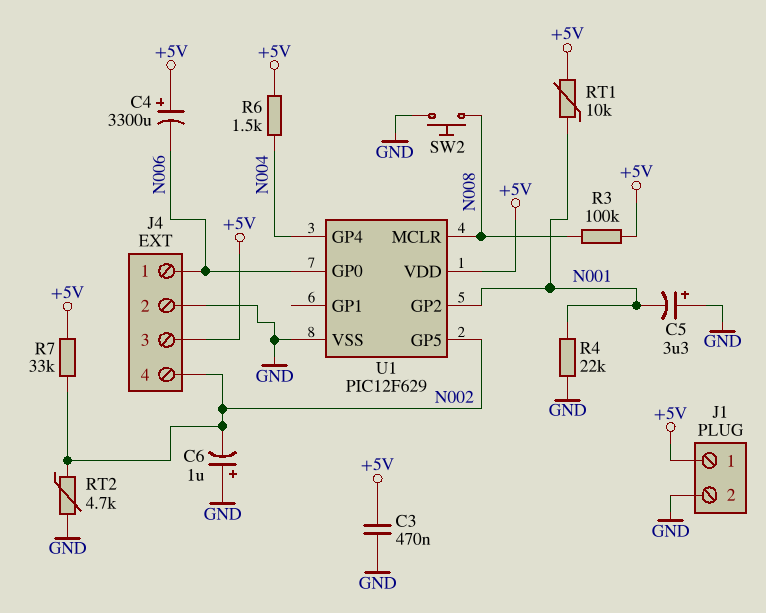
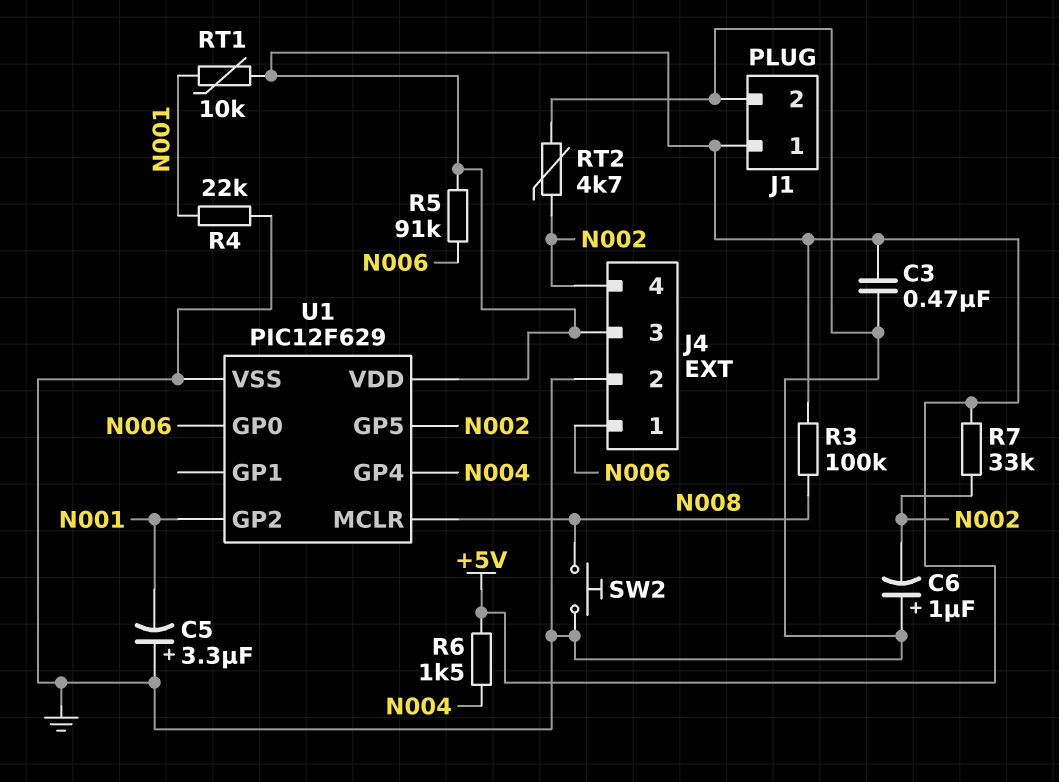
C4: 3300uF (plus +5V, minus N006) -> none
R5: none -> 91k (+5V, N006)

